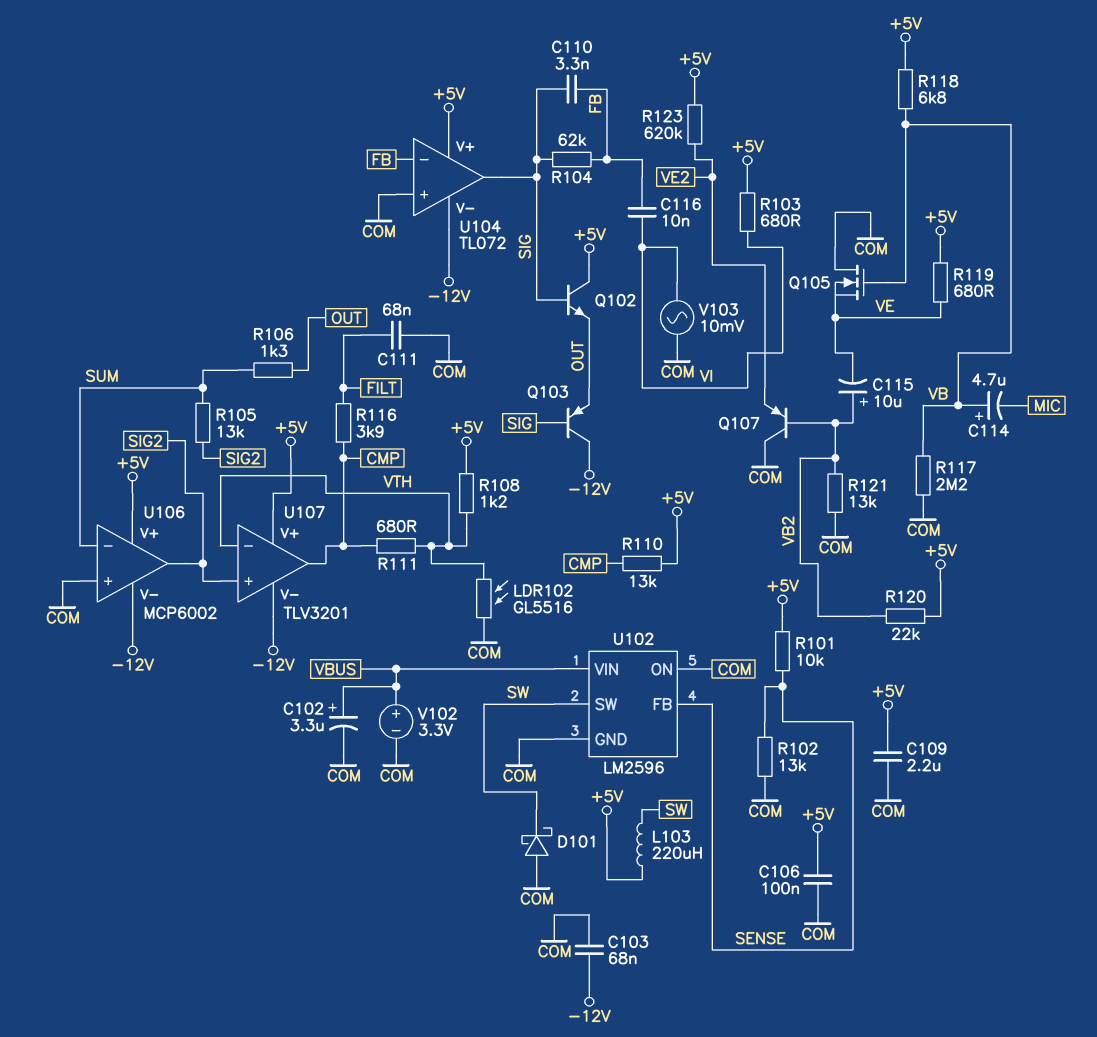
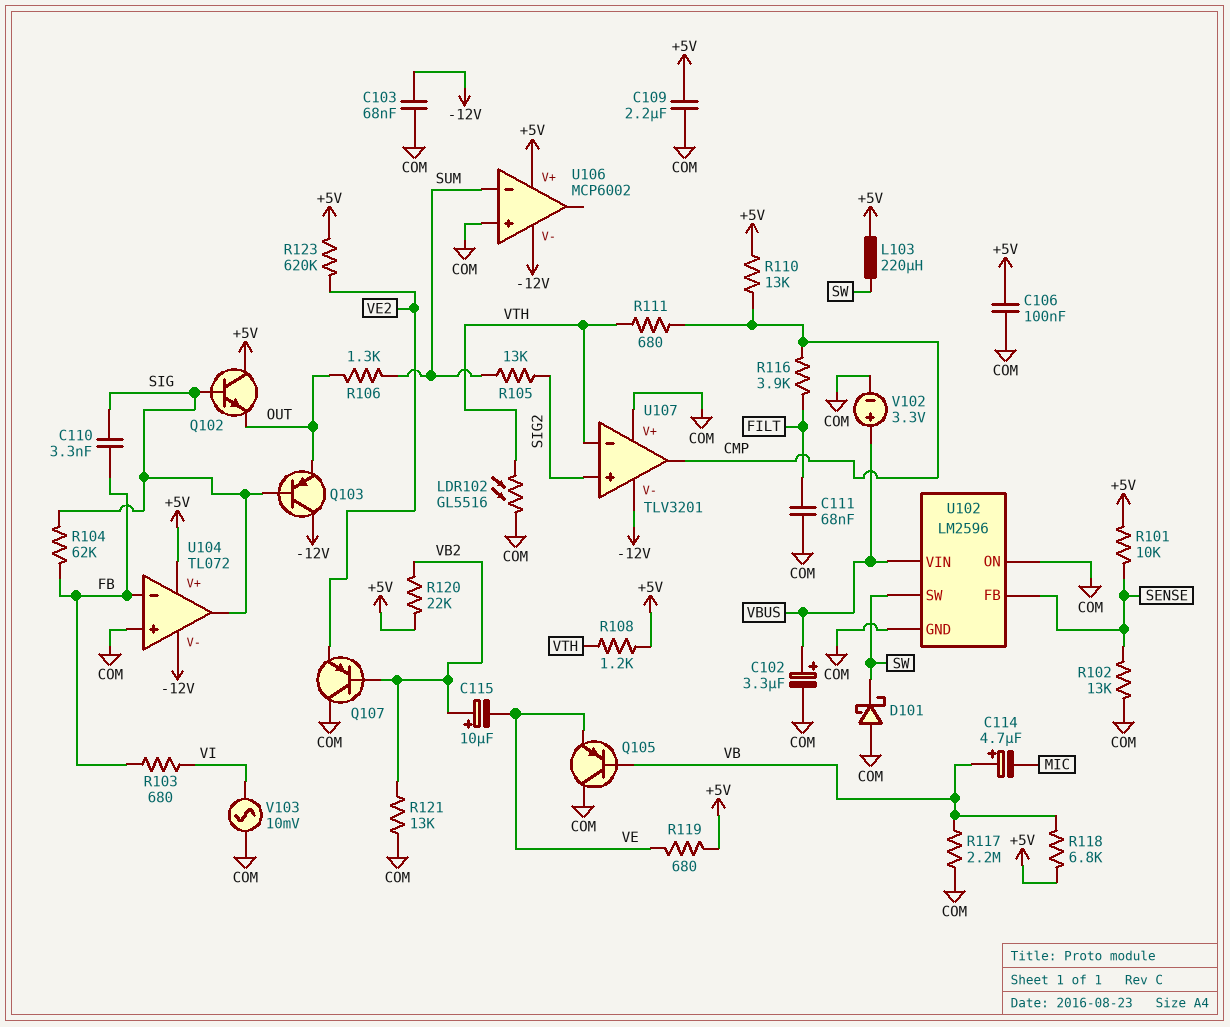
C116: 10nF (FB, VI) -> none
Q105: NMOS (G VB, D COM, S VE) -> PNP (B VB, C COM, E VE)
R103: 680 (+5V, VI) -> 680 (FB, VI)
U106 pin out: SIG2 -> none
U107 pin V+: +5V -> COM

